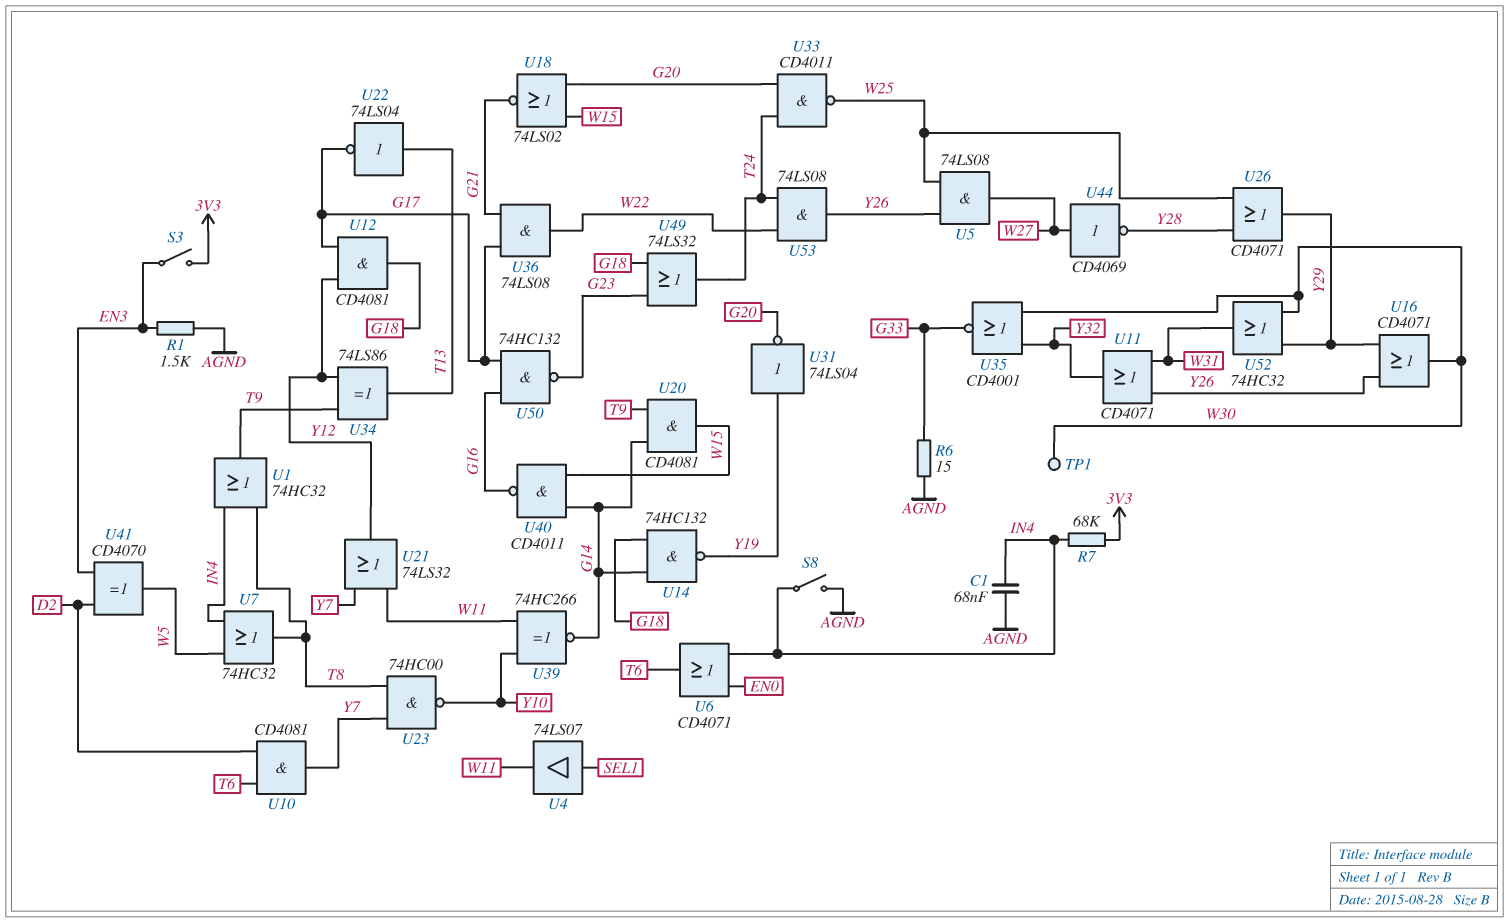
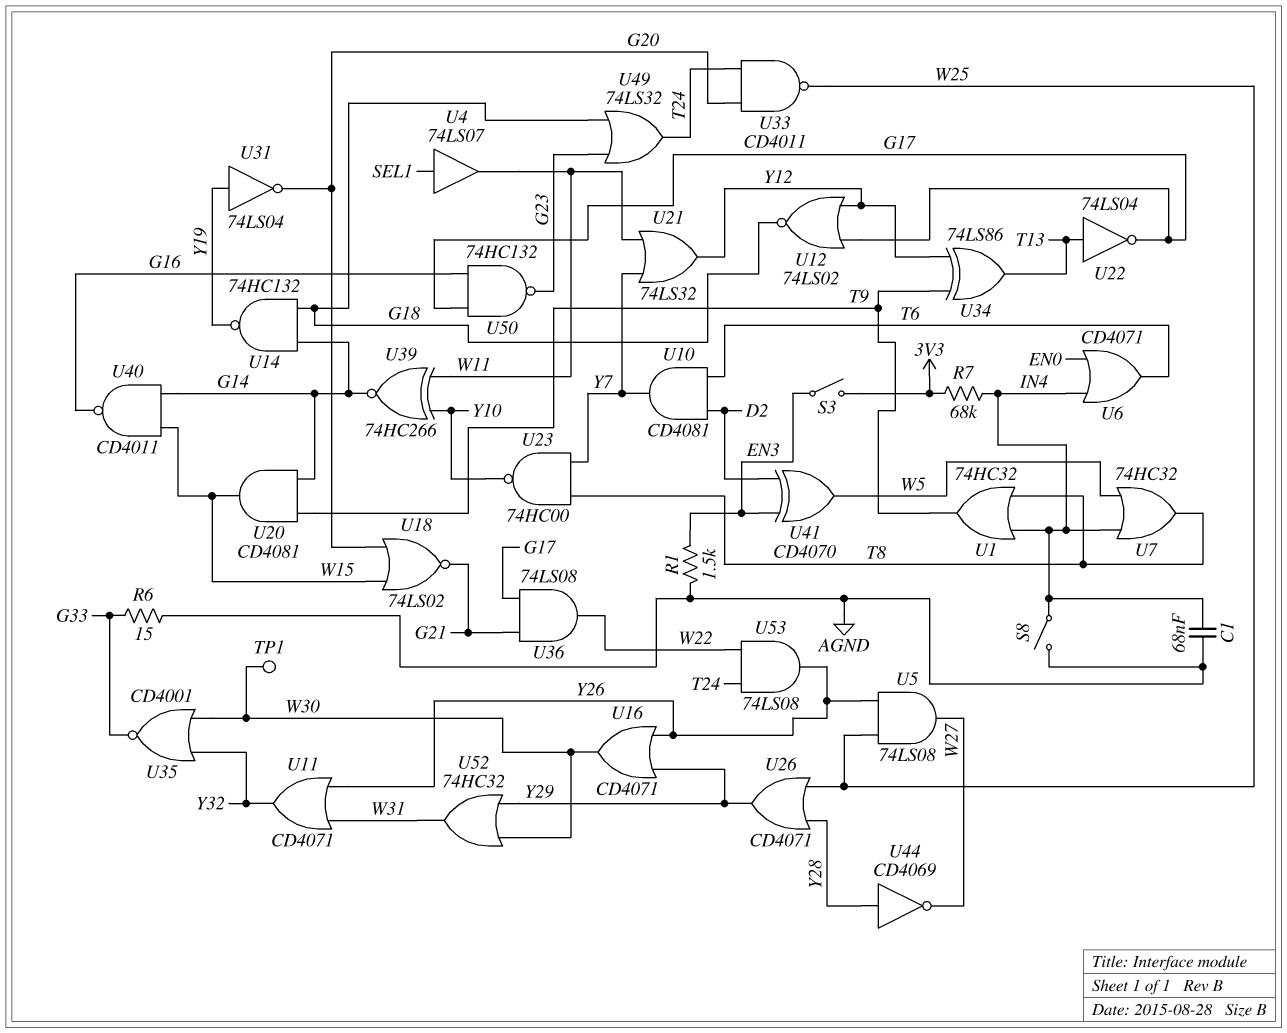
U12: AND CD4081 (in G17, in Y12, out G18) -> NOR 74LS02 (in G17, in Y12, out G18)
U44: NOT CD4069 (in W27, out Y28) -> NOT CD4069 (in Y28, out W27)

